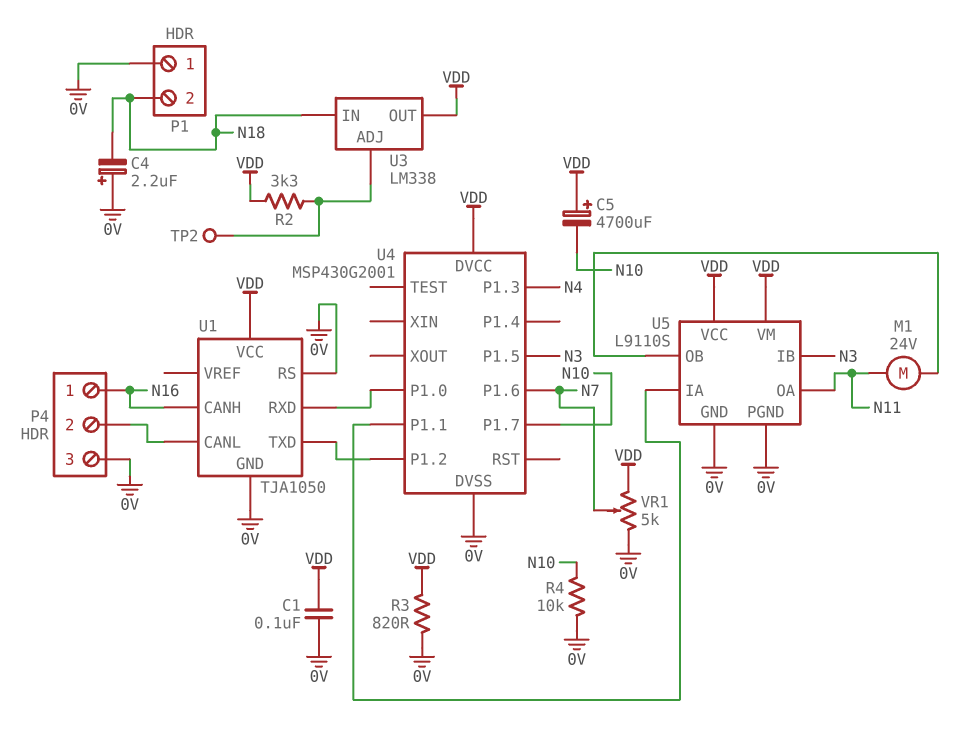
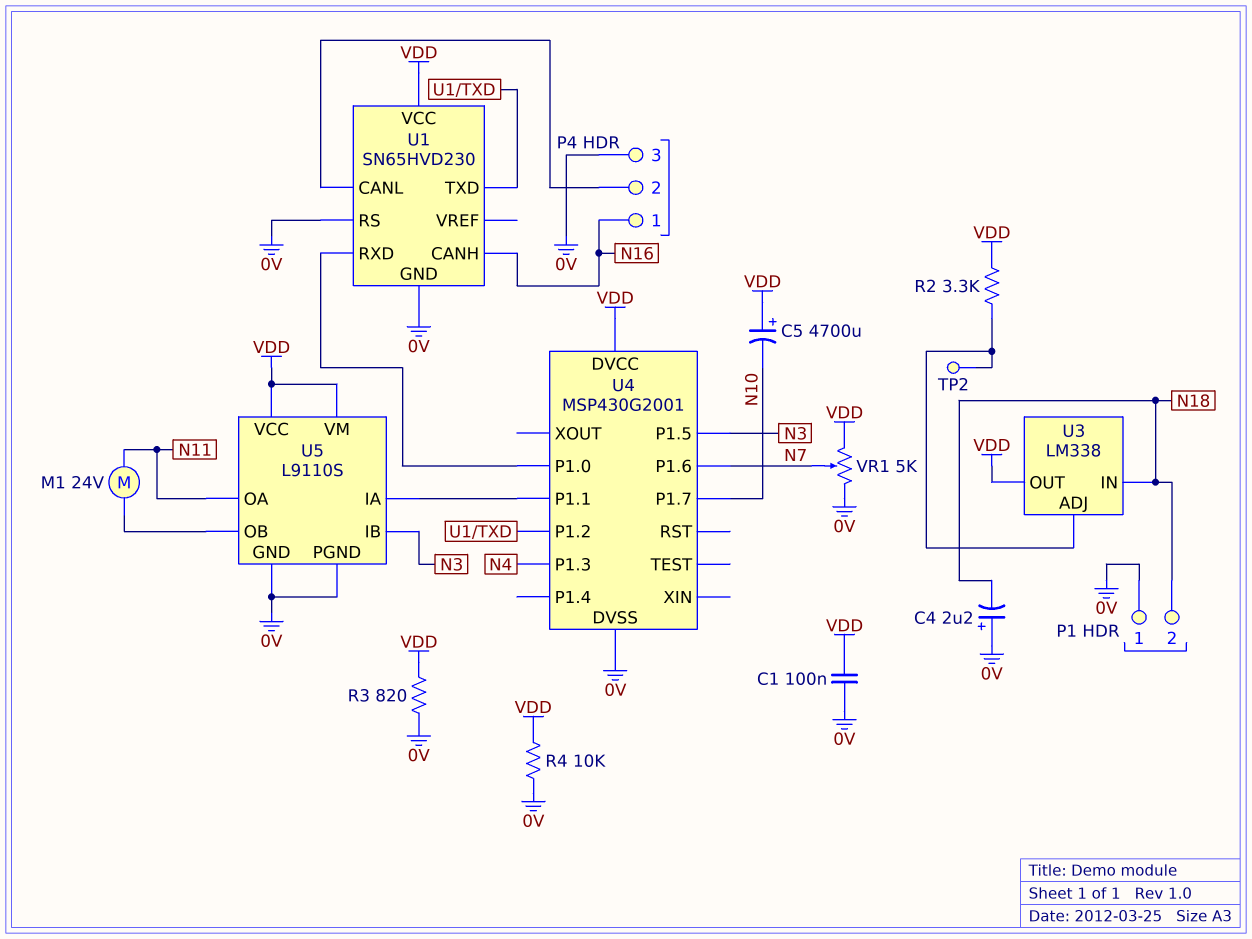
R4: 10k (0V, N10) -> 10k (0V, VDD)
U1: TJA1050 -> SN65HVD230

